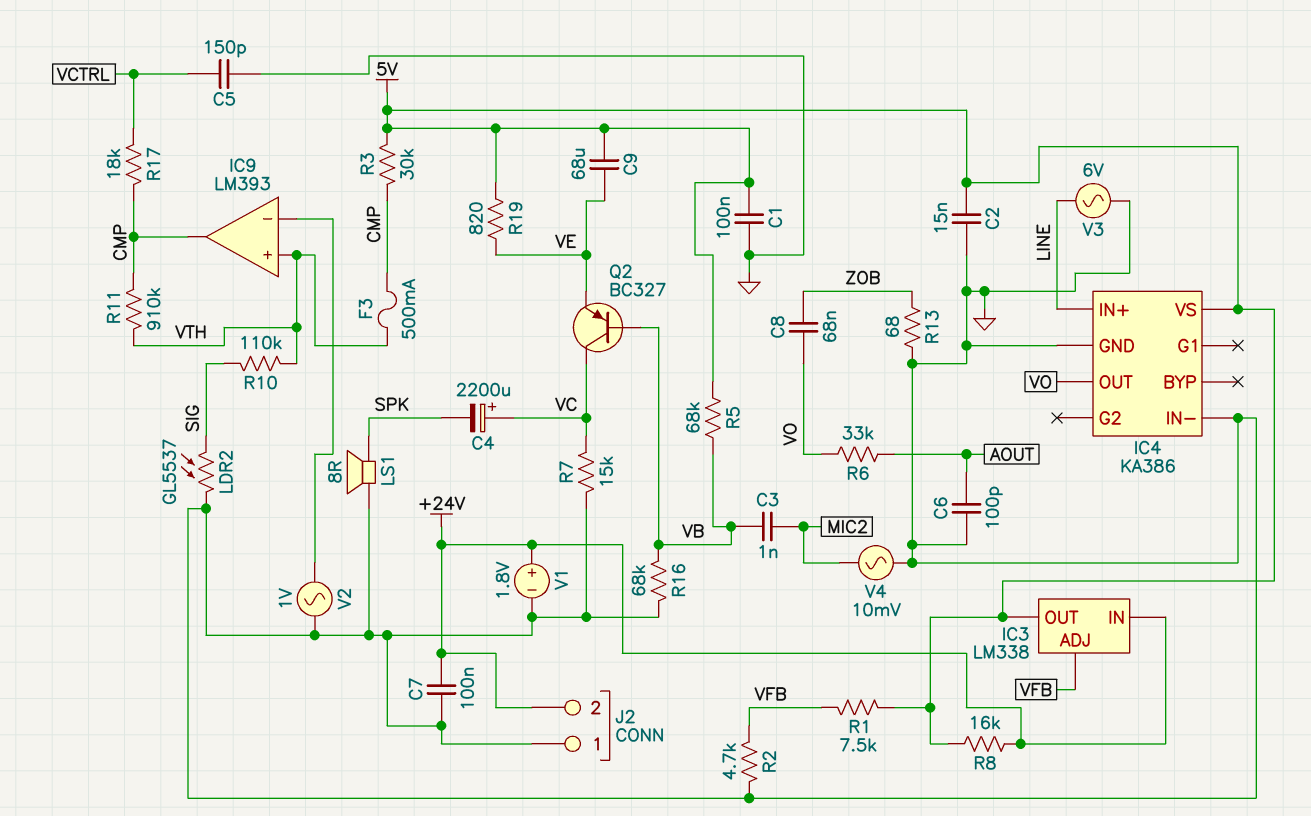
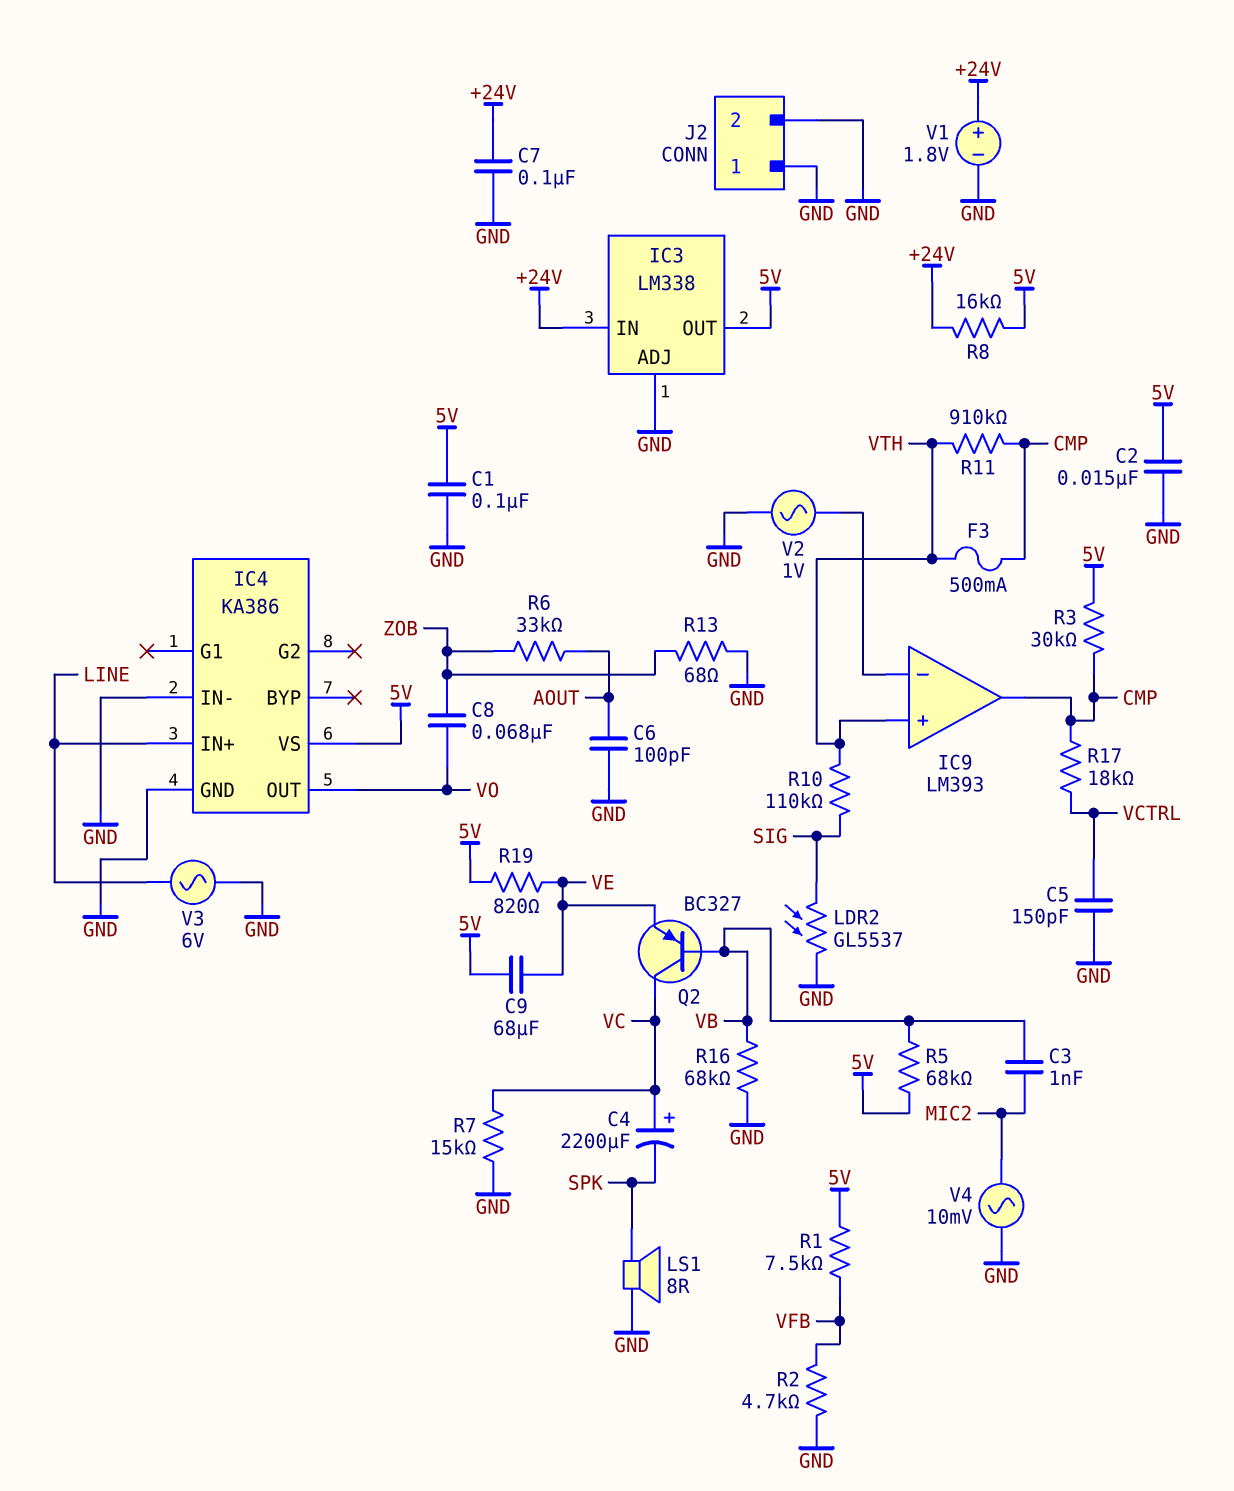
IC3 pin ADJ: VFB -> GND
J2 pin 2: +24V -> GND
R6: 33k (AOUT, VO) -> 33k (AOUT, ZOB)

